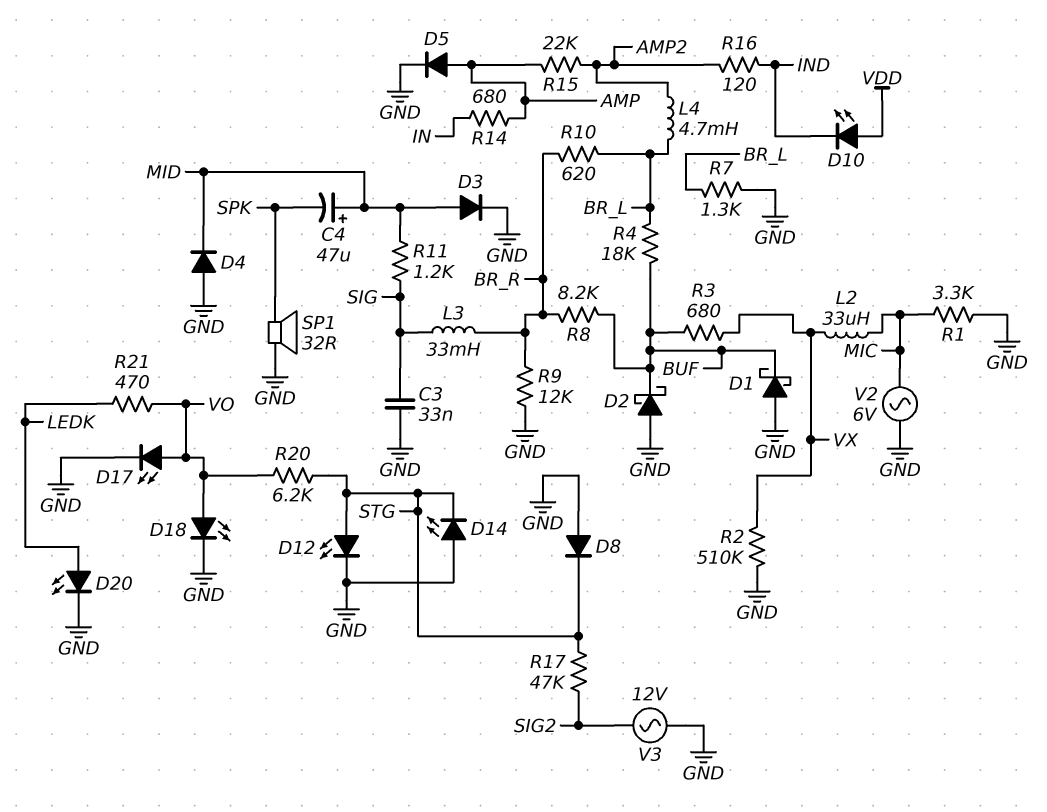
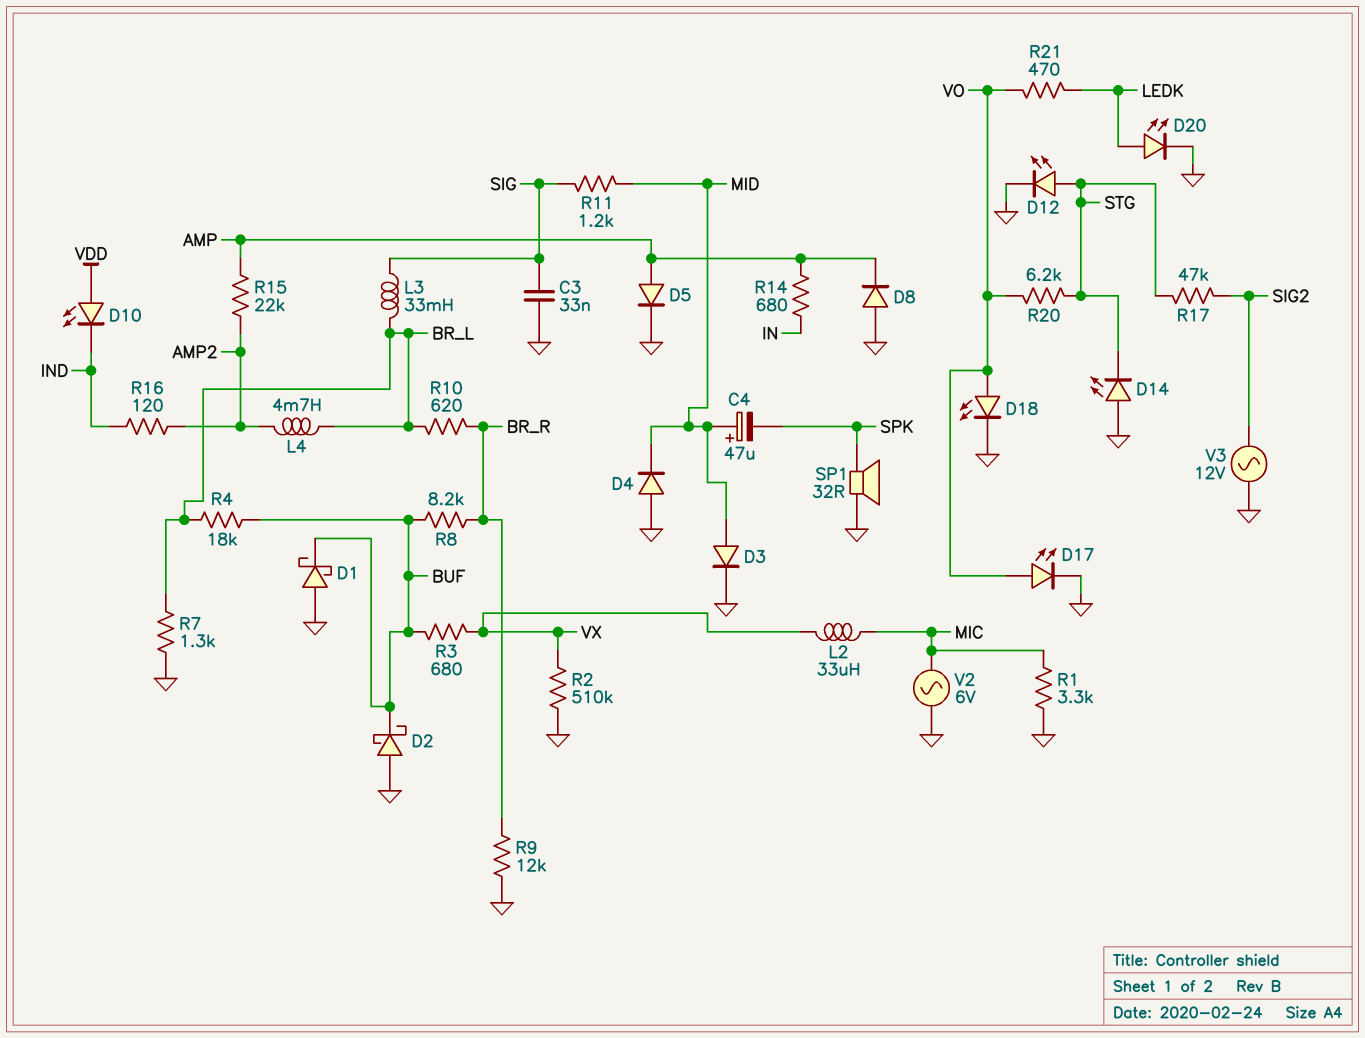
D8: diode (A GND, K STG) -> diode (A GND, K AMP)
L3: 33mH (BR_R, SIG) -> 33mH (BR_L, SIG)

